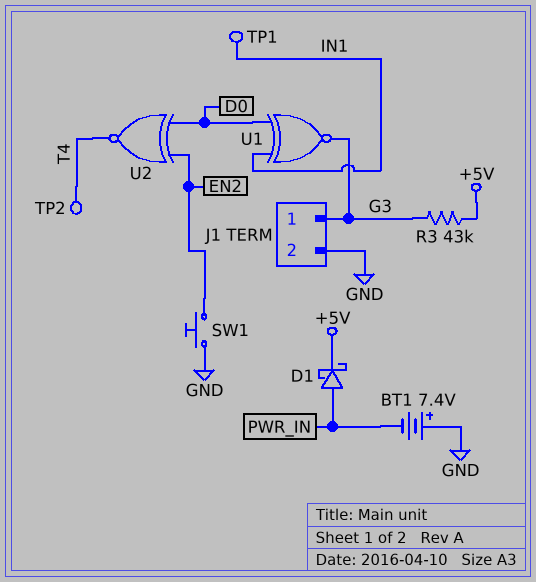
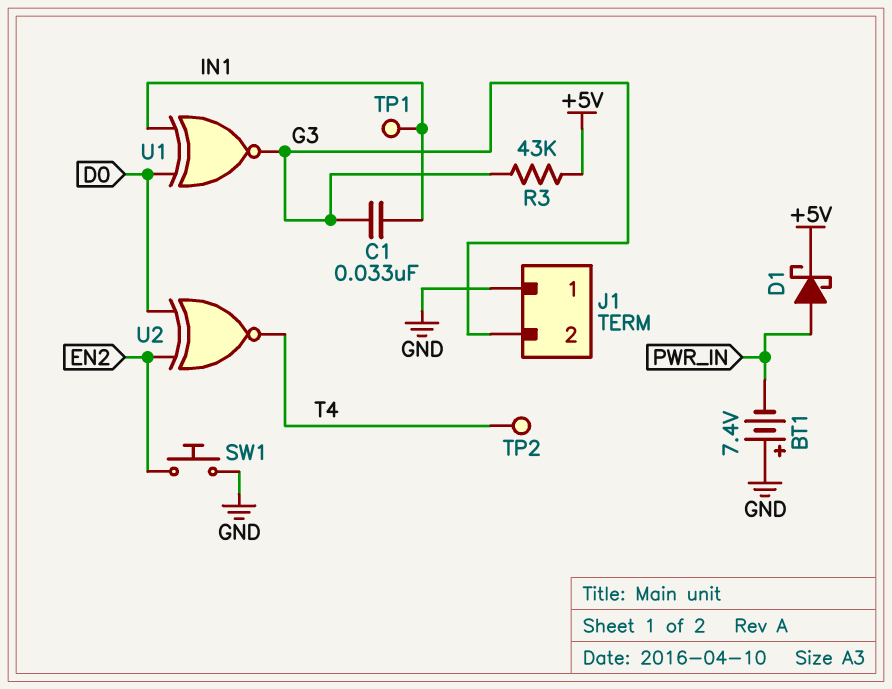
C1: none -> 33nF (G3, IN1)
J1 pin 1: G3 -> GND
J1 pin 2: GND -> G3

